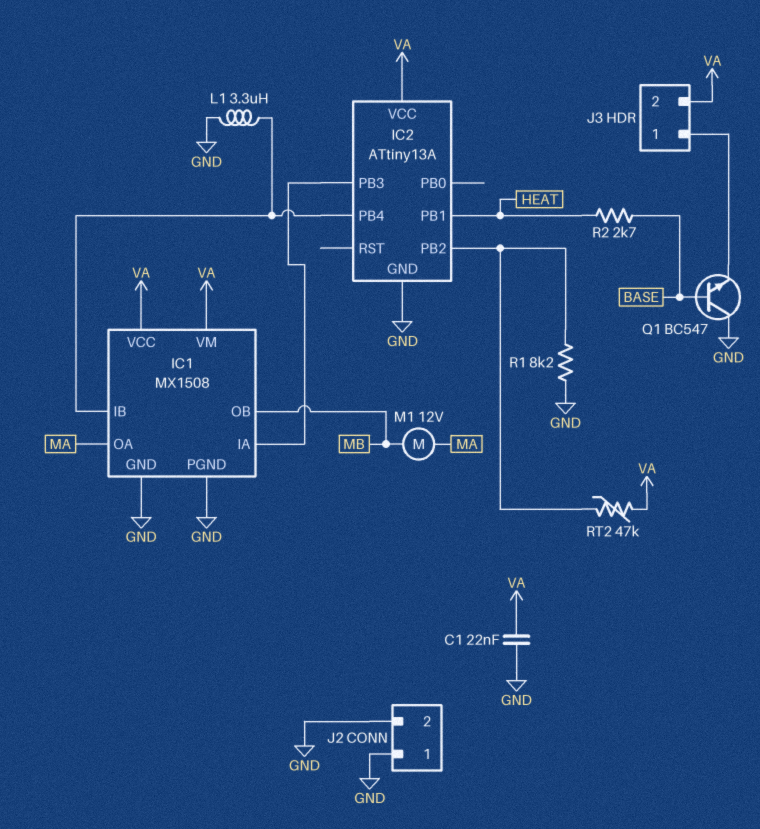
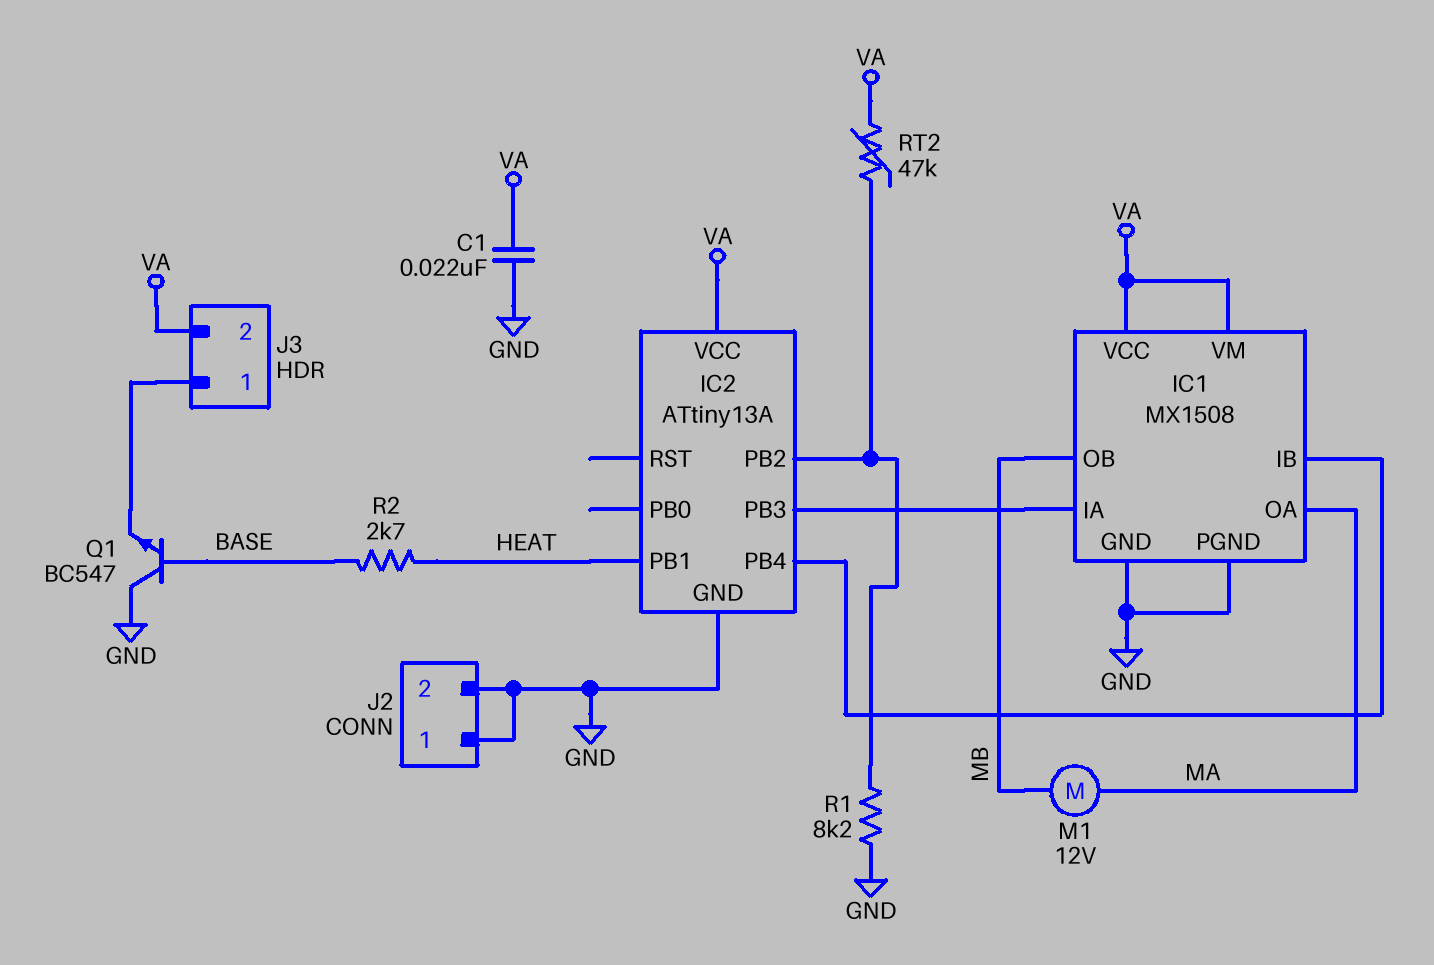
L1: 3.3uH (GND, IC1/IB) -> none

